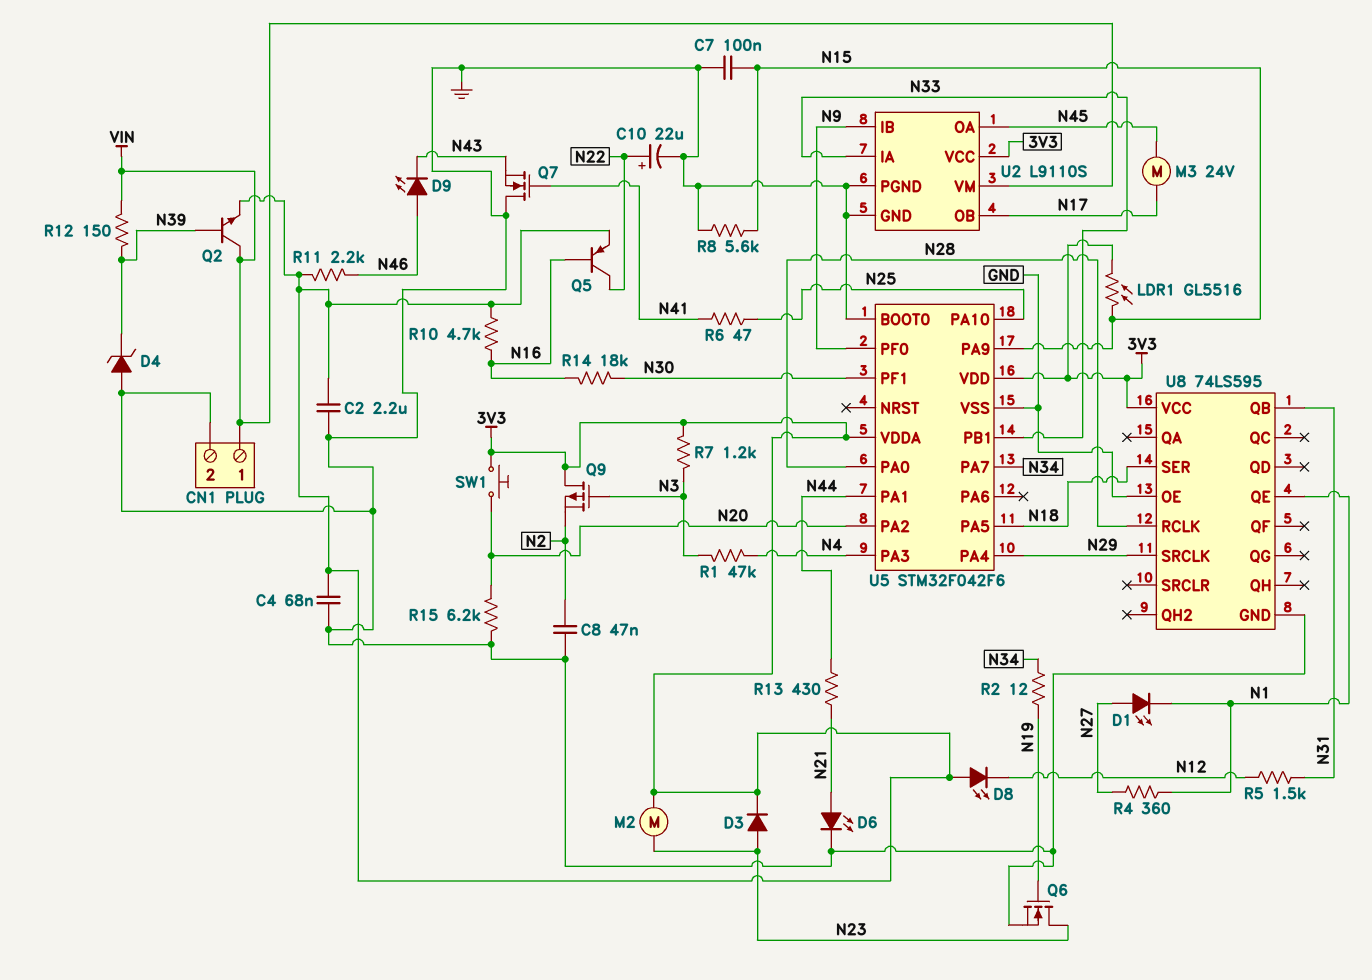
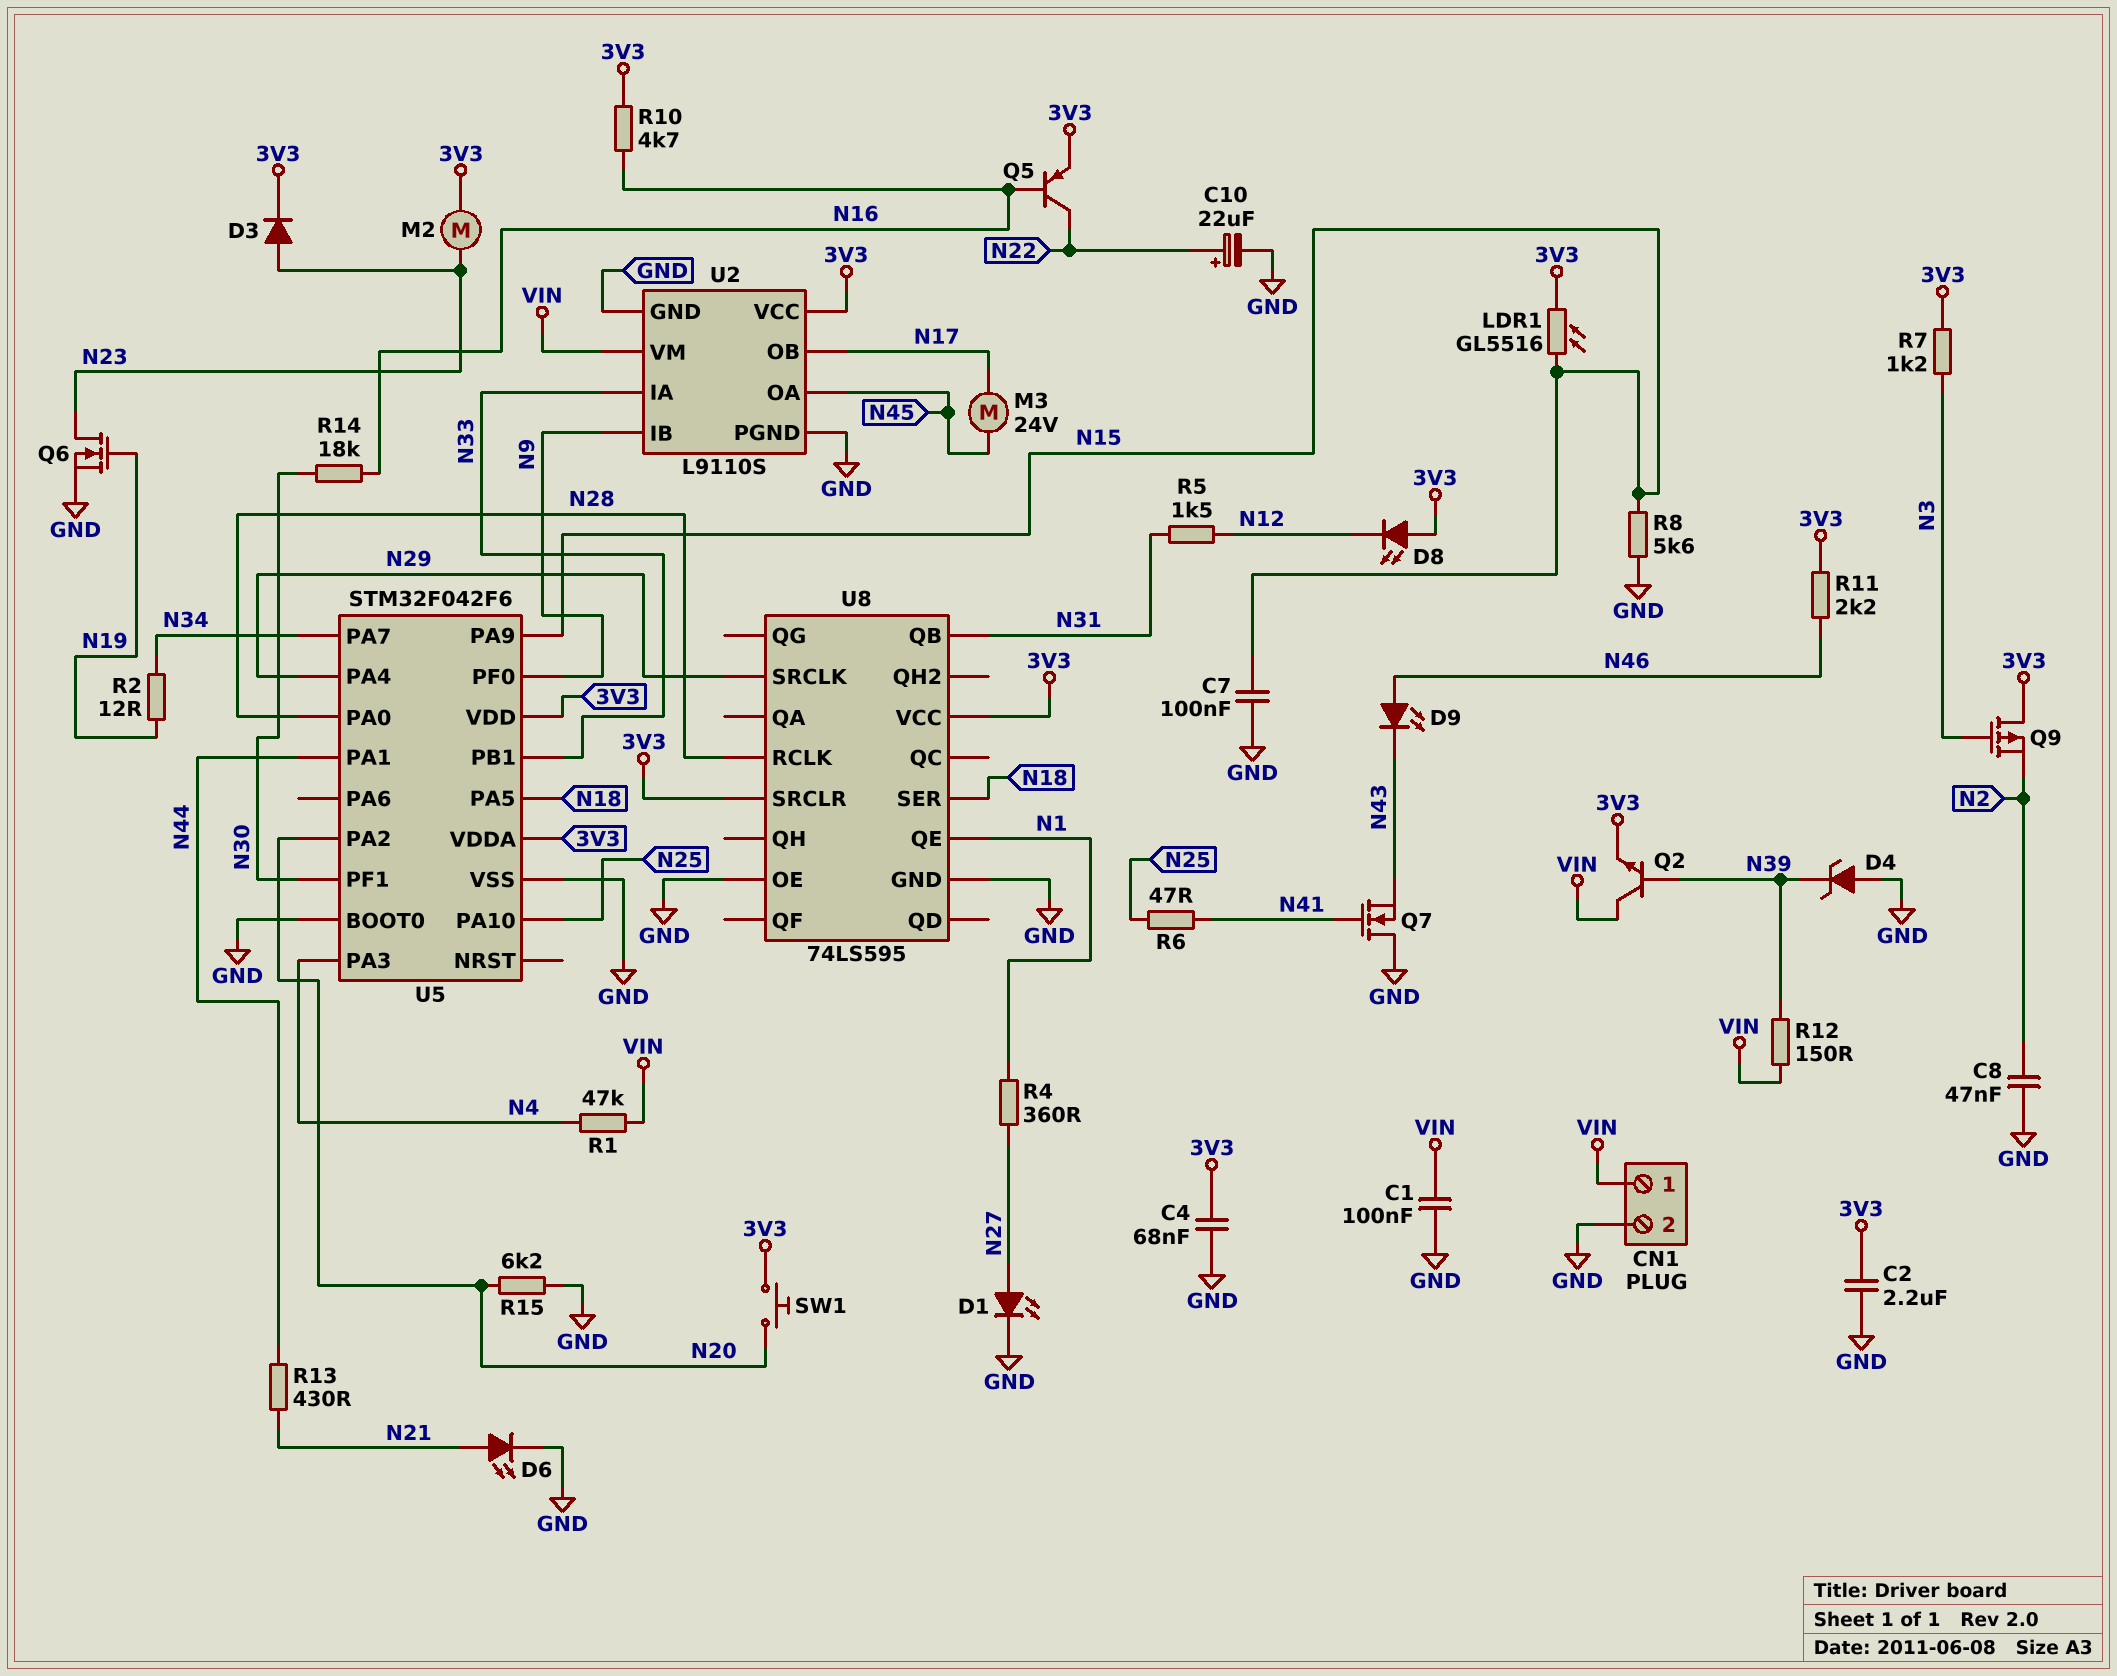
C1: none -> 100nF (GND, VIN)
D1: LED (A N27, K N1) -> LED (A N27, K GND)
R1: 47k (N3, N4) -> 47k (N4, VIN)
U8 pin SRCLR: none -> 3V3

